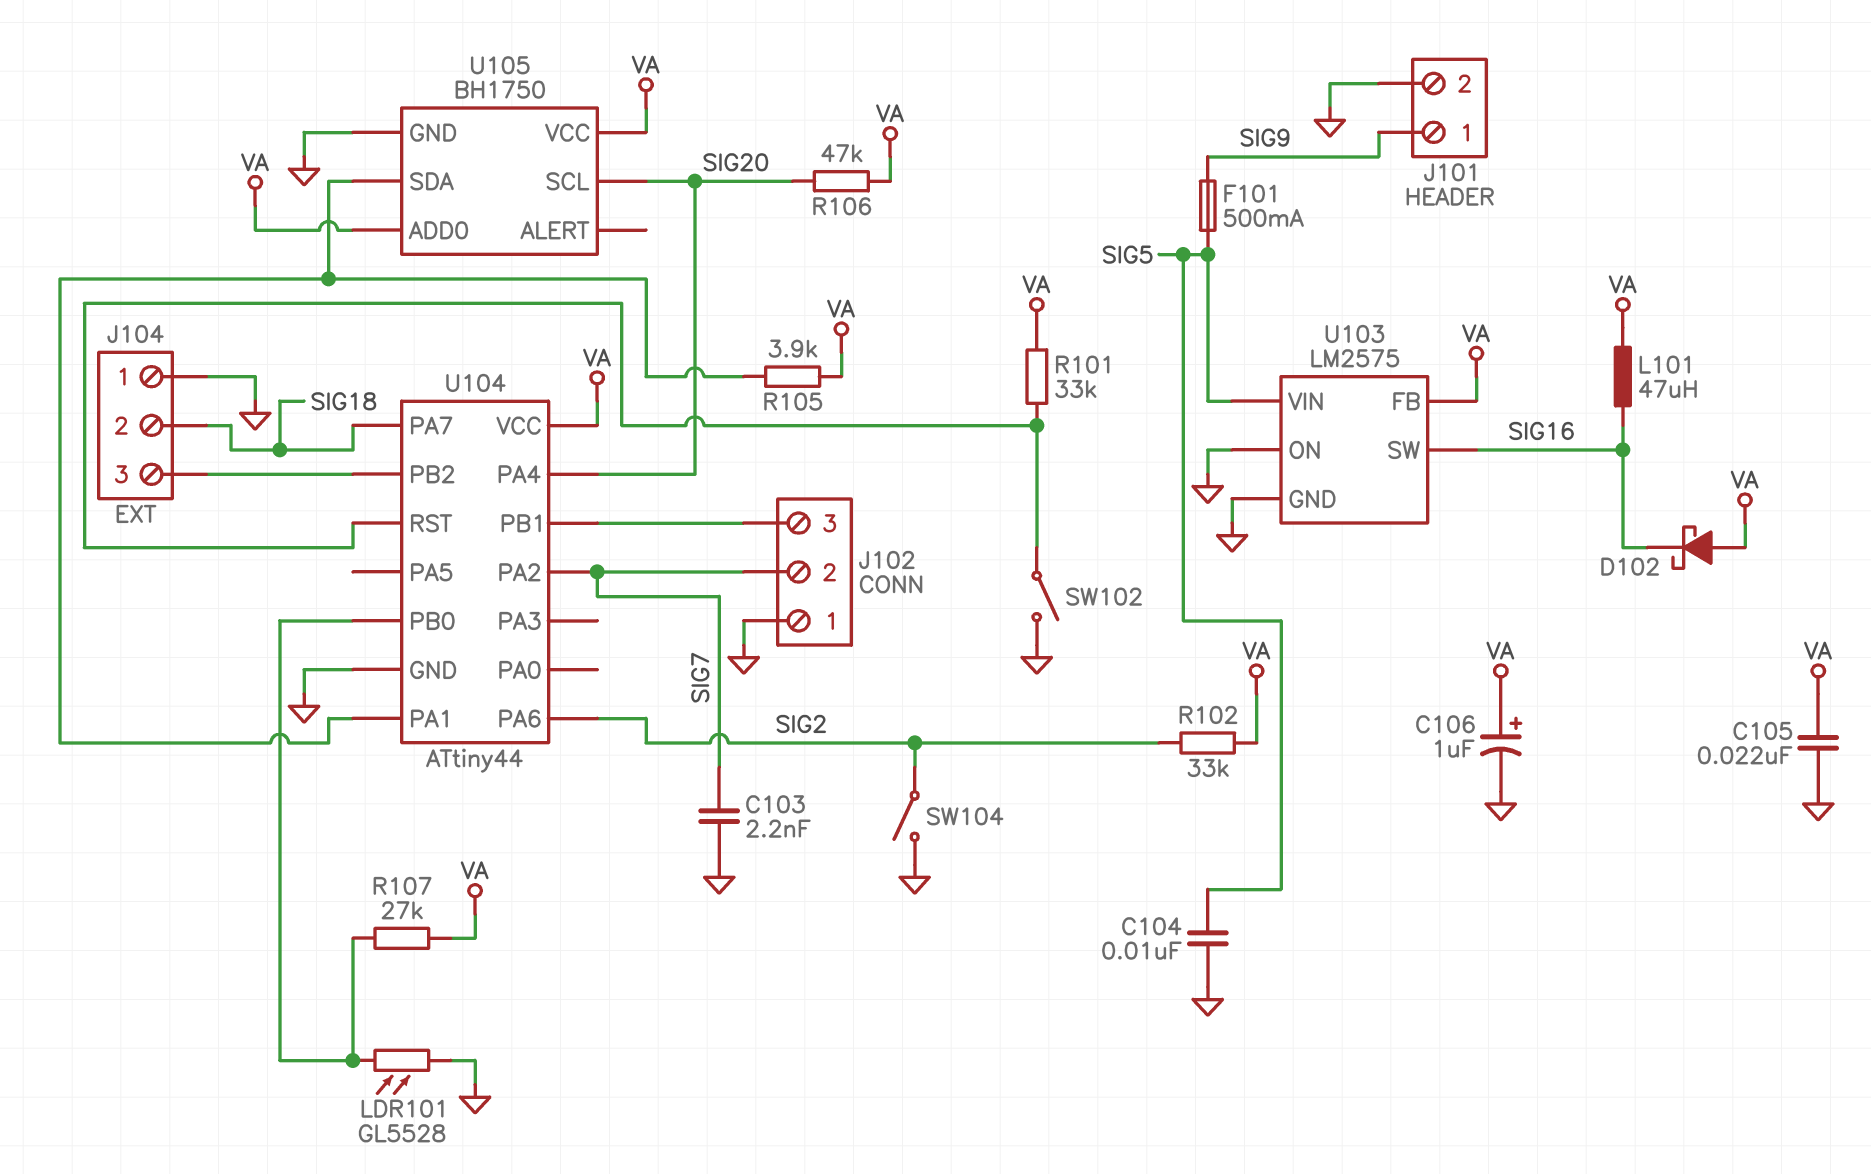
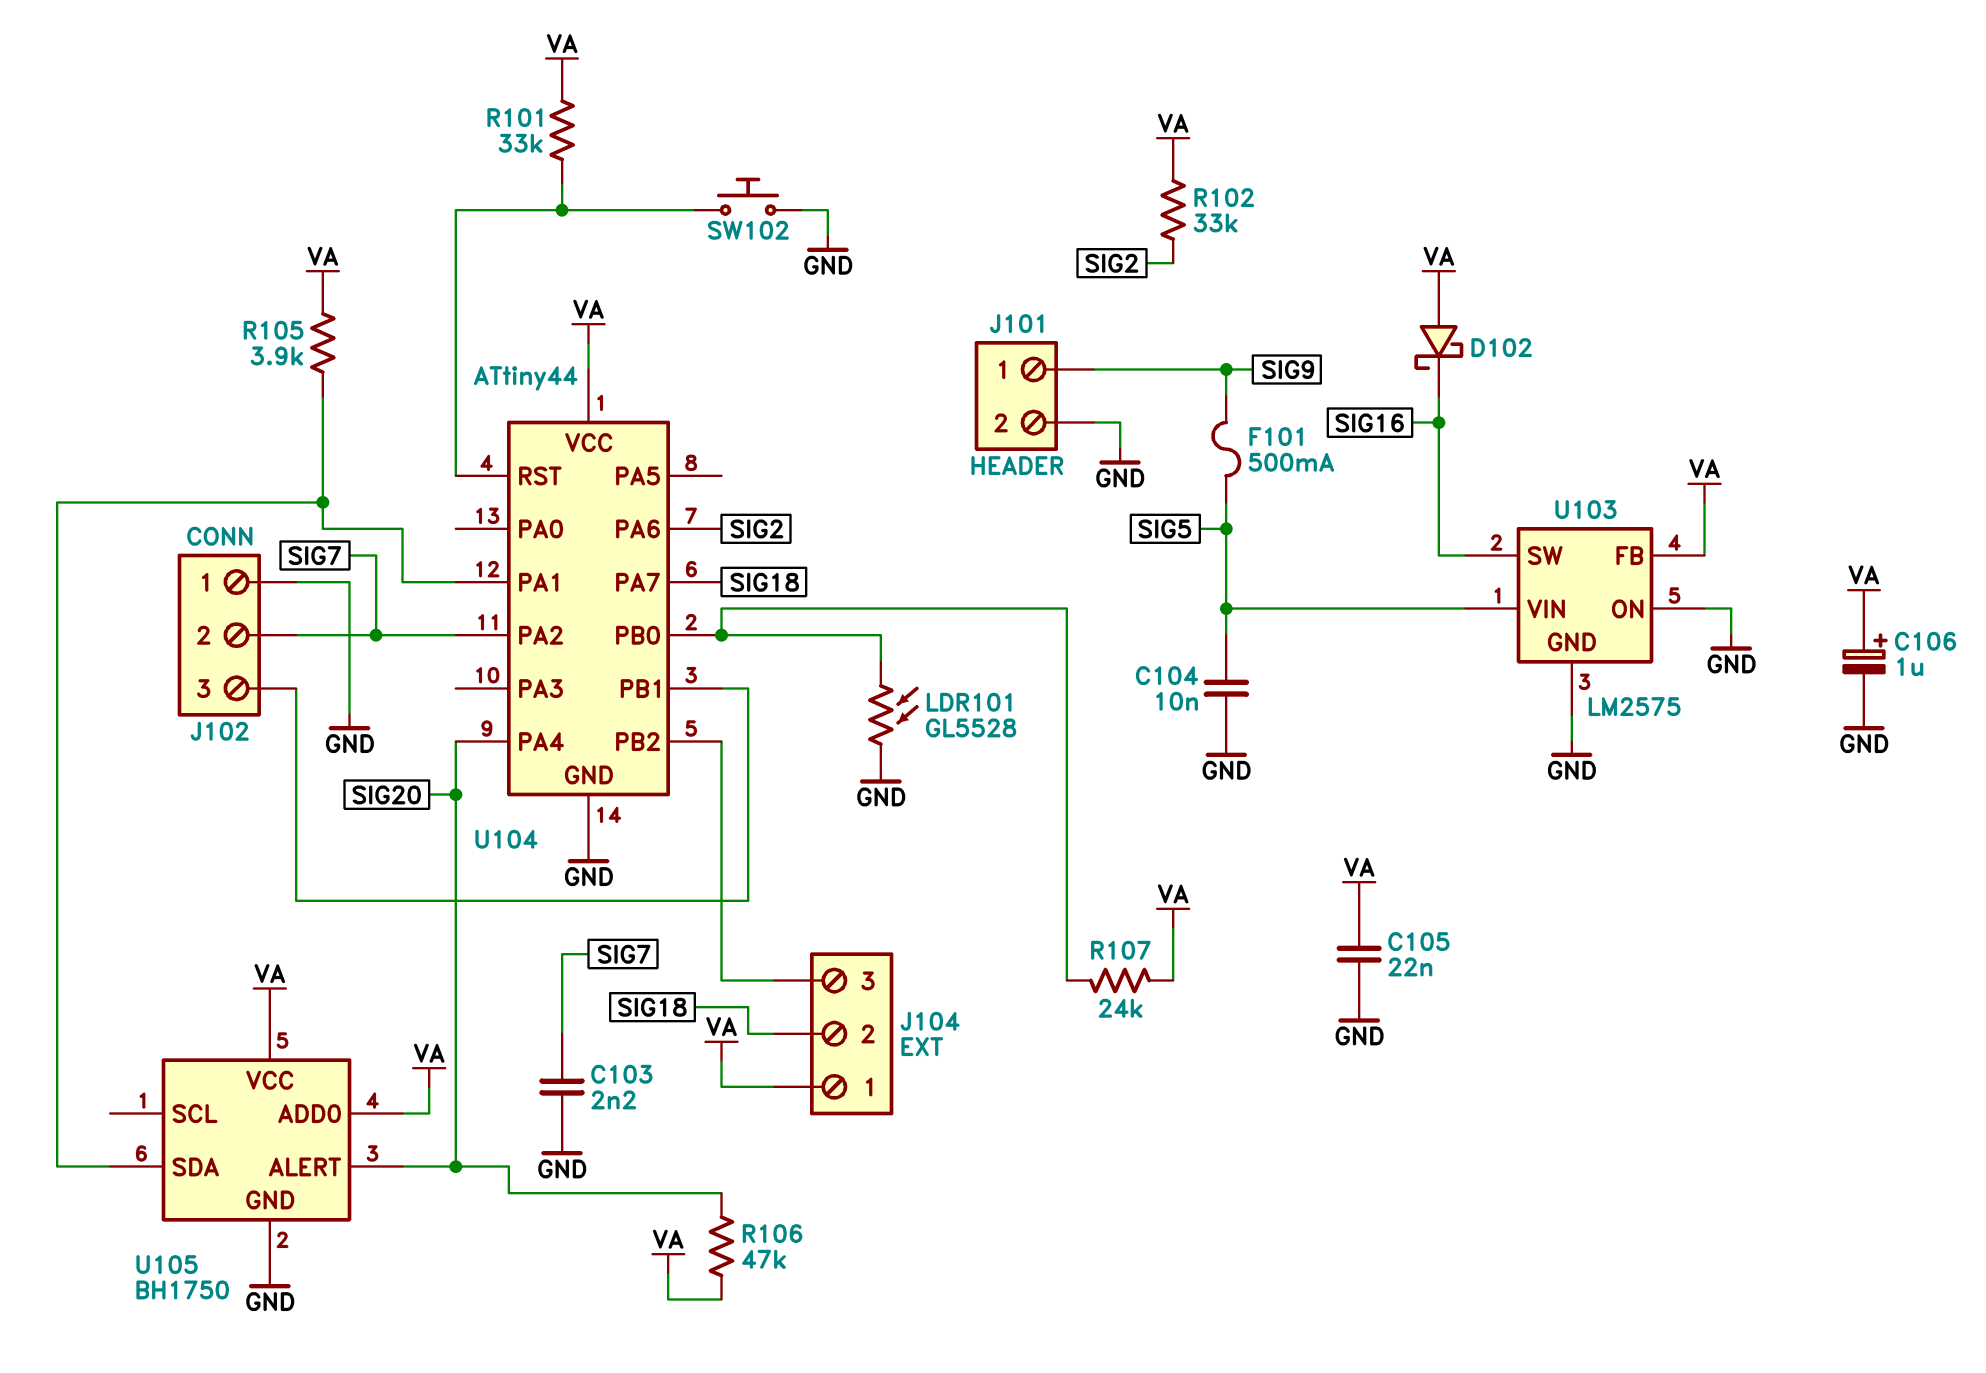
J104 pin 1: GND -> VA
L101: 47uH (SIG16, VA) -> none
R107: 27k (U104/PB0, VA) -> 24k (U104/PB0, VA)
SW102: switch (GND, U104/RST) -> button (GND, U104/RST)
SW104: switch (GND, SIG2) -> none
U105 pin ALERT: none -> SIG20
U105 pin SCL: SIG20 -> none

